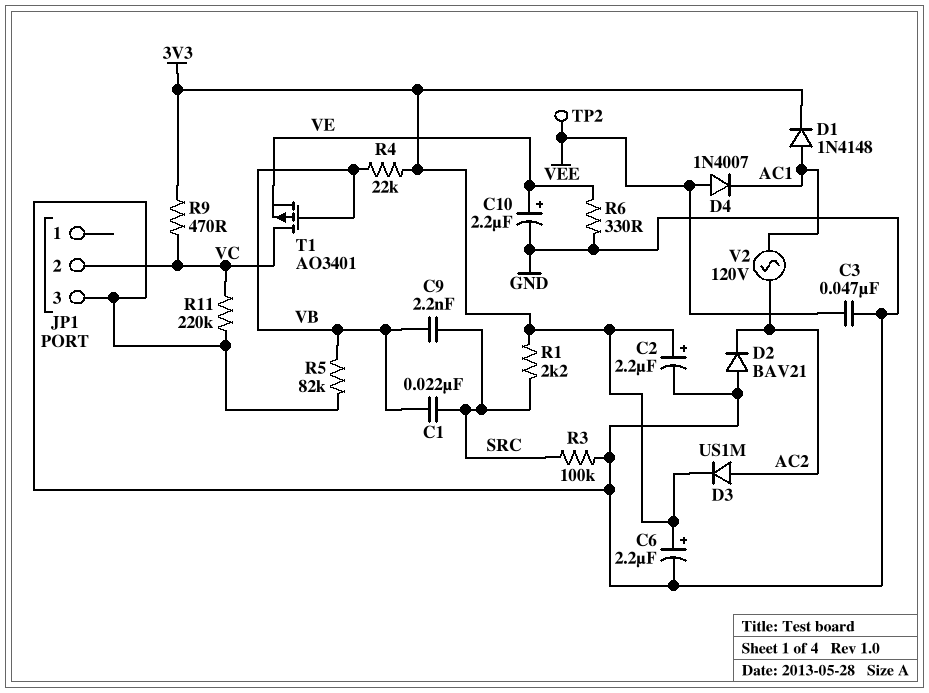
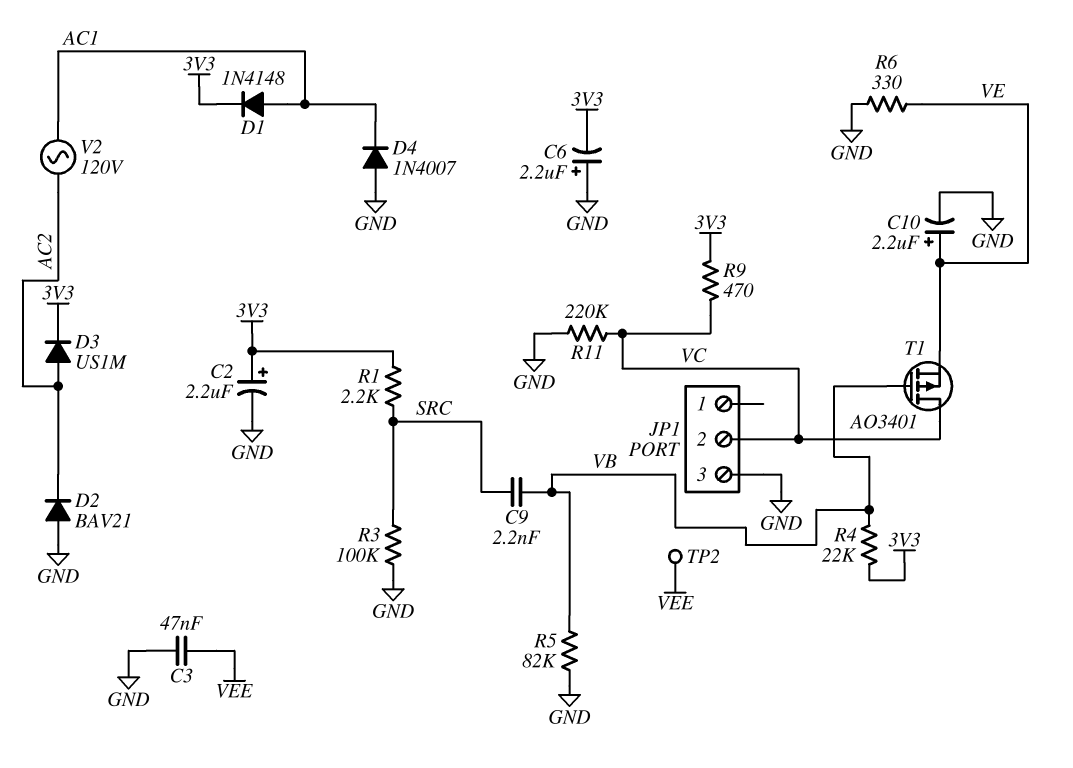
C1: 22nF (SRC, VB) -> none
C6: 2.2uF (plus 3V3, minus GND) -> 2.2uF (plus GND, minus 3V3)
D4: diode 1N4007 (A VEE, K AC1) -> diode 1N4007 (A GND, K AC1)

